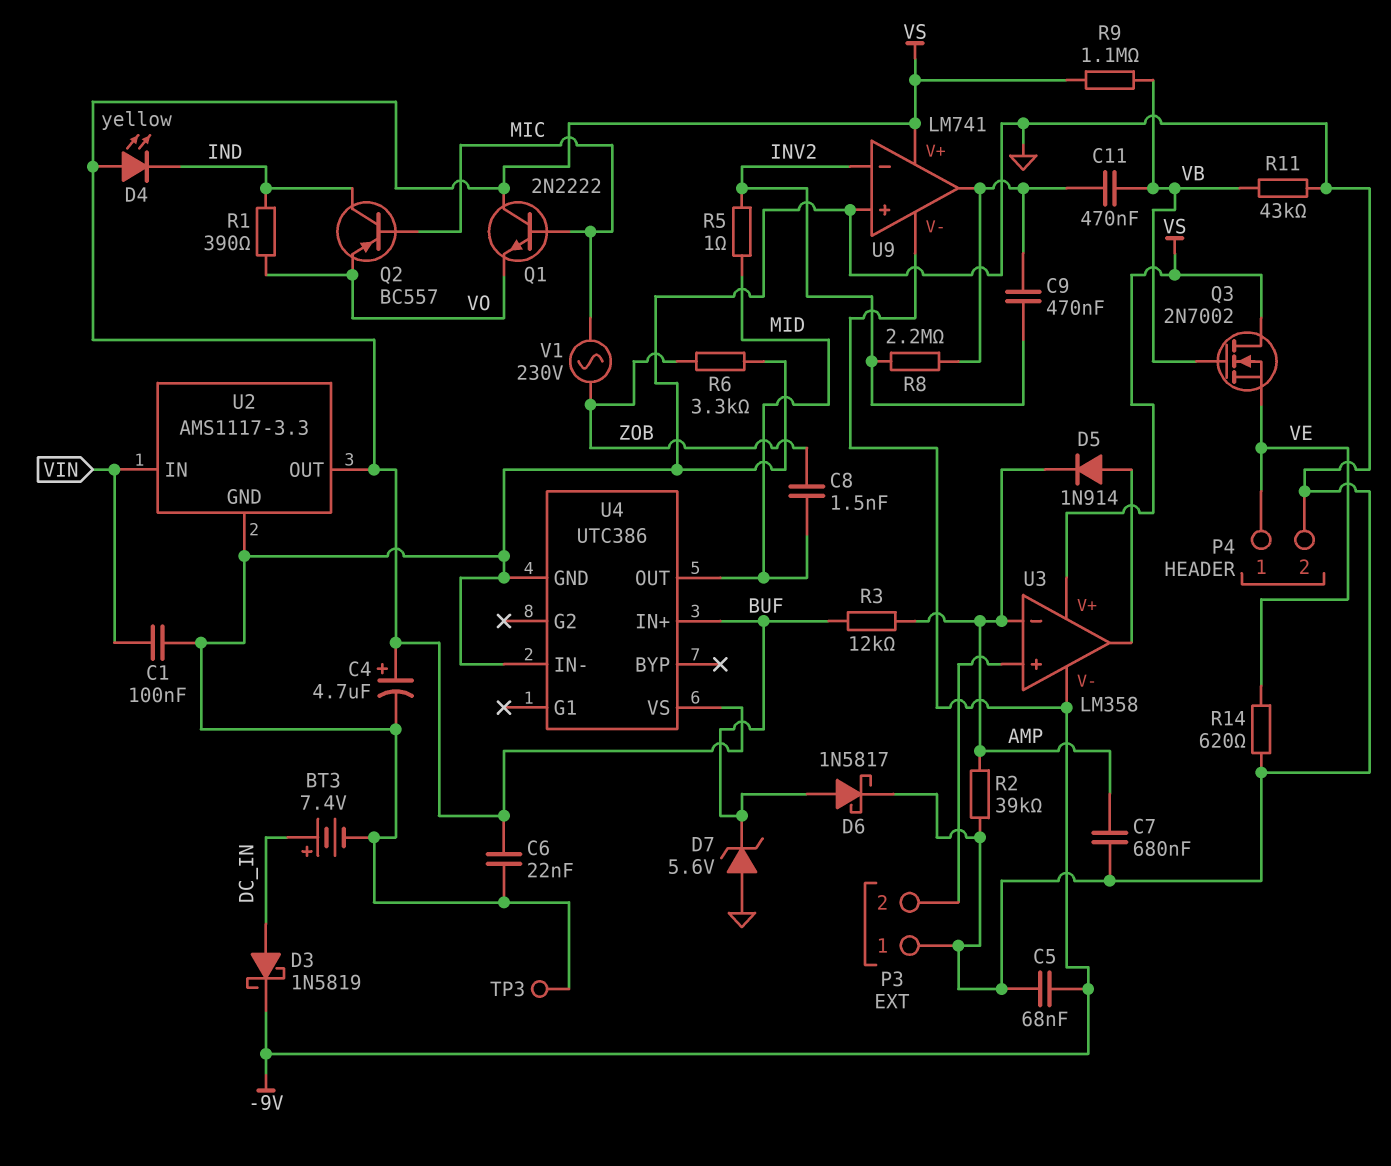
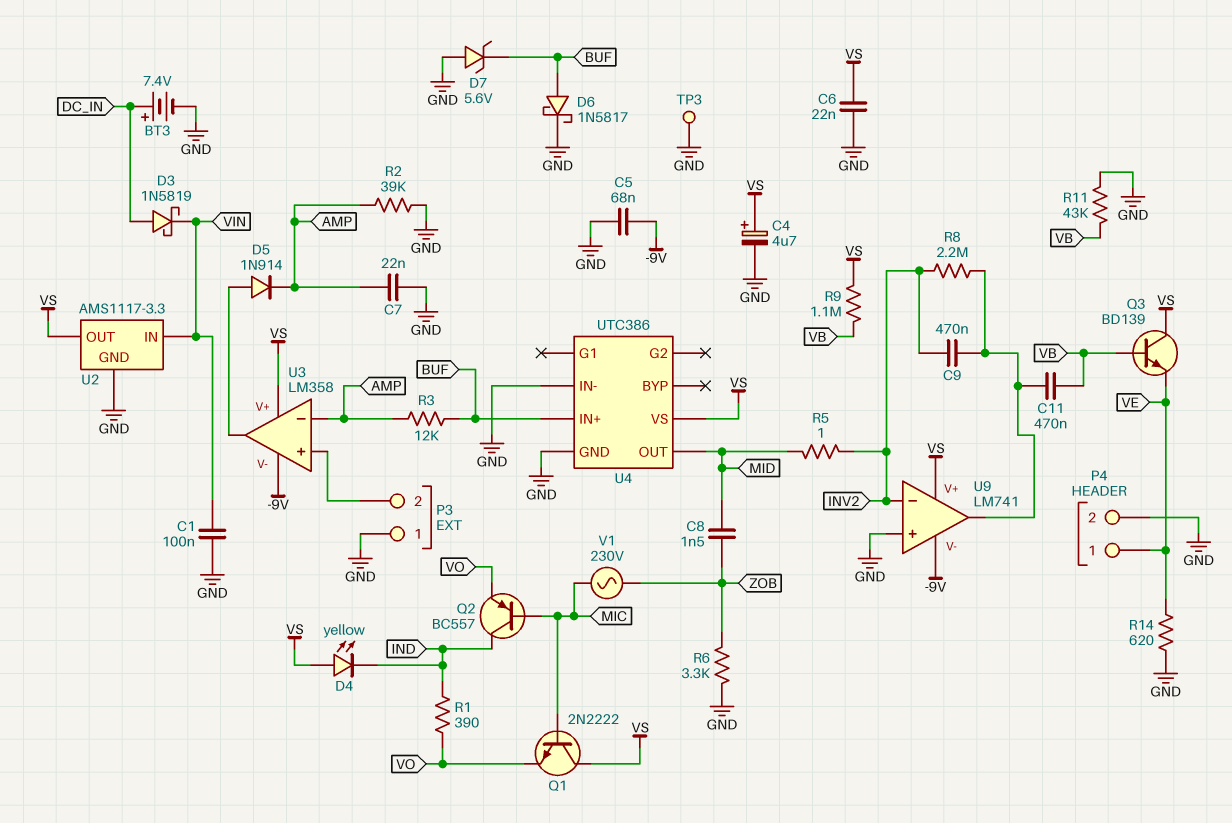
C7: 680nF (AMP, GND) -> 22nF (AMP, GND)
D3: schottky 1N5819 (A DC_IN, K -9V) -> schottky 1N5819 (A DC_IN, K VIN)
Q3: NMOS 2N7002 (G VB, D VS, S VE) -> NPN BD139 (B VB, C VS, E VE)

